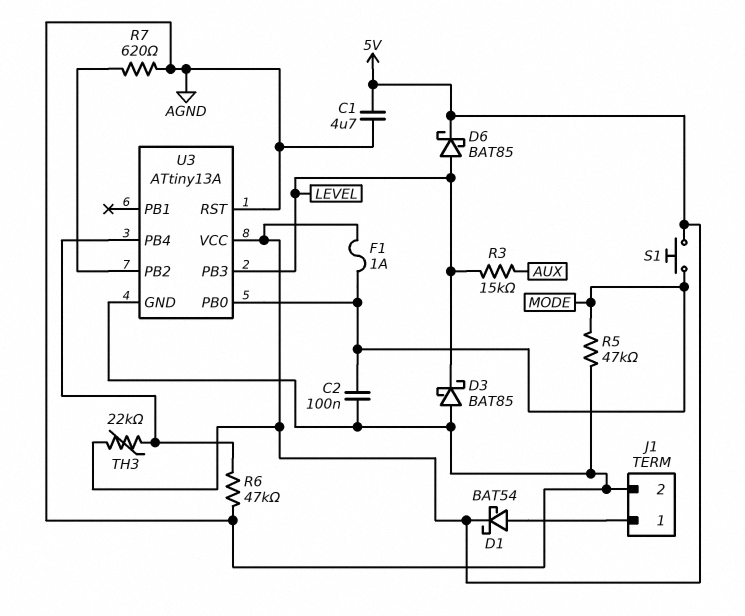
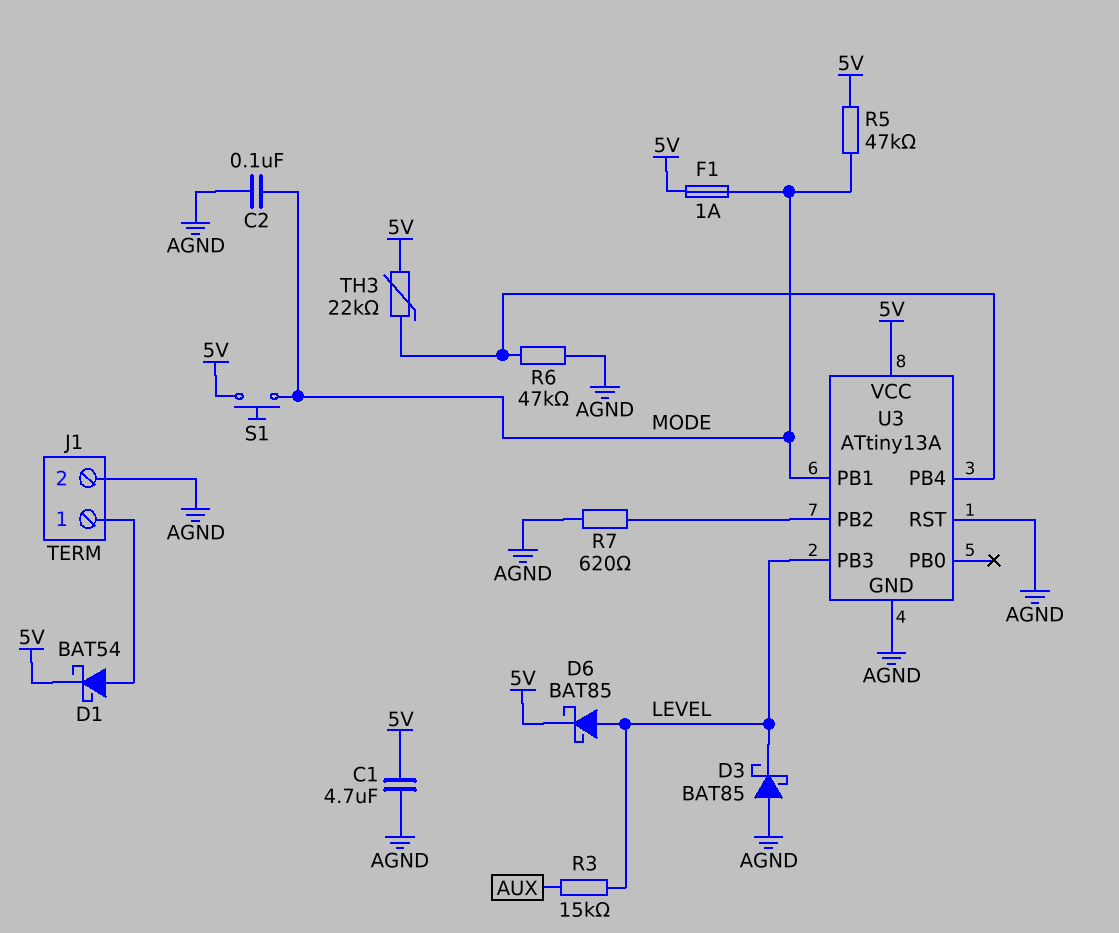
R5: 47k (AGND, MODE) -> 47k (5V, MODE)
U3 pin PB0: MODE -> none
U3 pin PB1: none -> MODE

